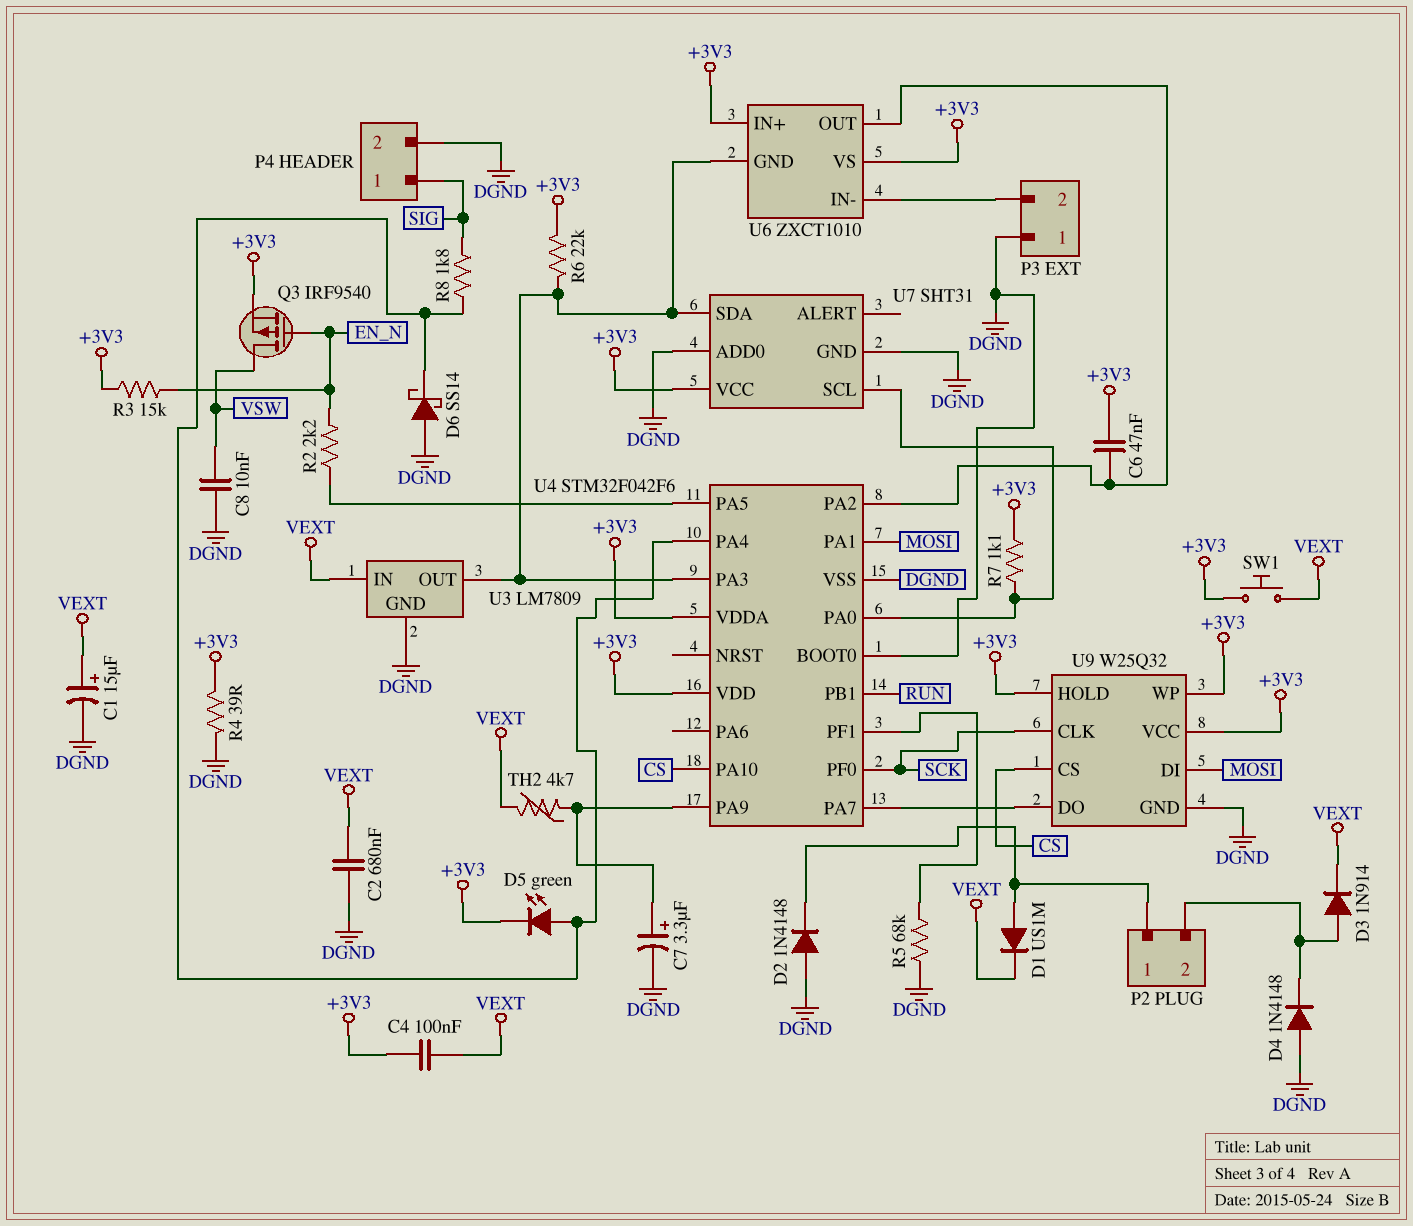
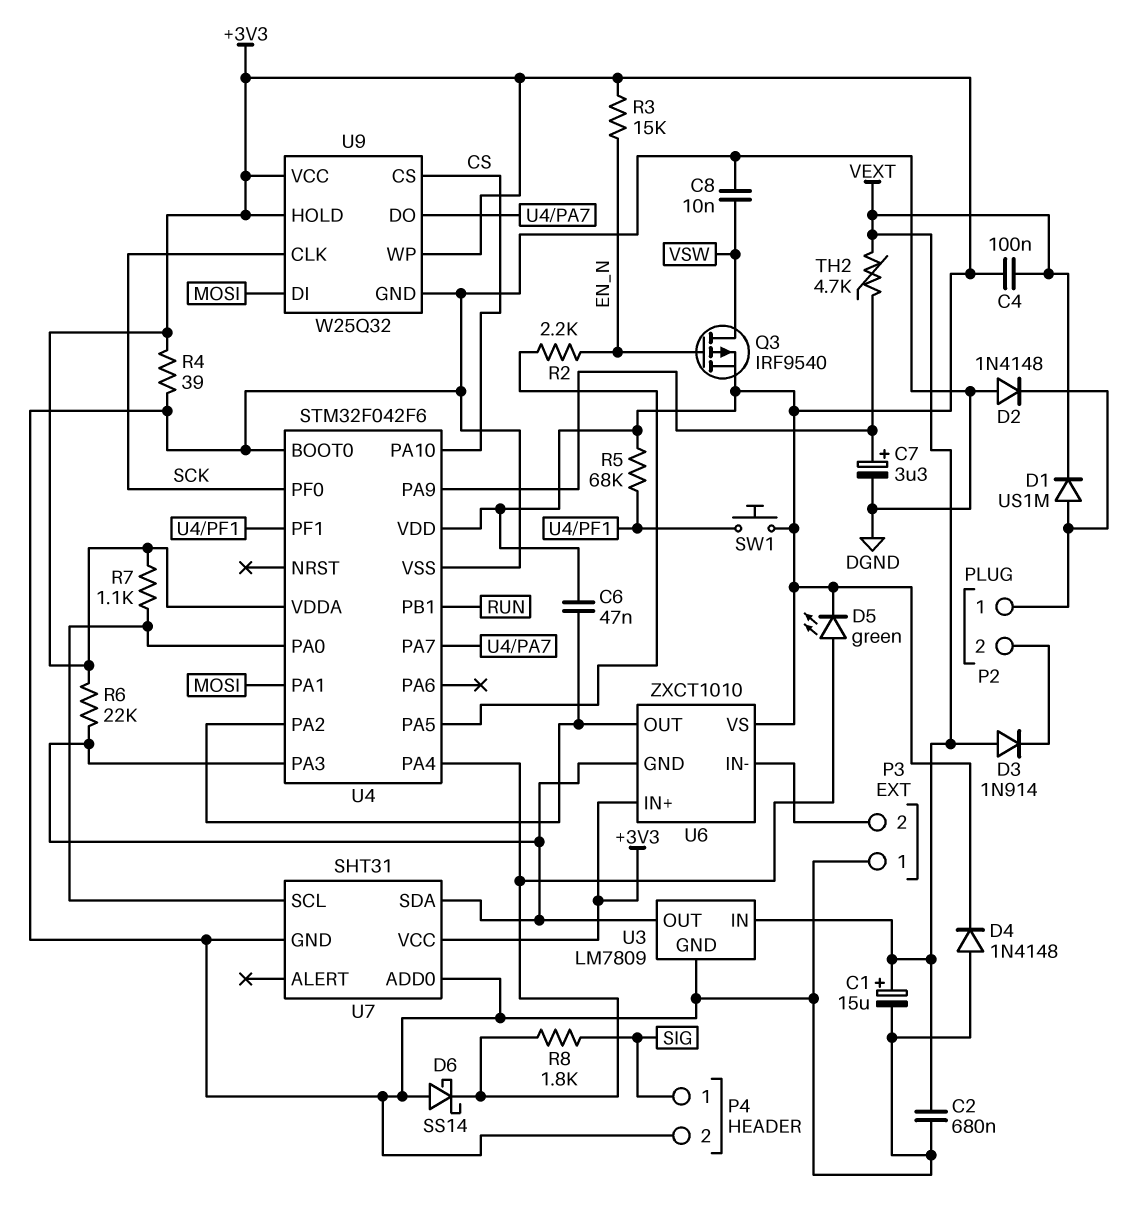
D3: diode 1N914 (A P2/2, K VEXT) -> diode 1N914 (A VEXT, K P2/2)
D4: diode 1N4148 (A DGND, K P2/2) -> diode 1N4148 (A DGND, K +3V3)
R5: 68k (DGND, U4/PF1) -> 68k (+3V3, U4/PF1)
SW1: button (+3V3, VEXT) -> button (+3V3, U4/PF1)

